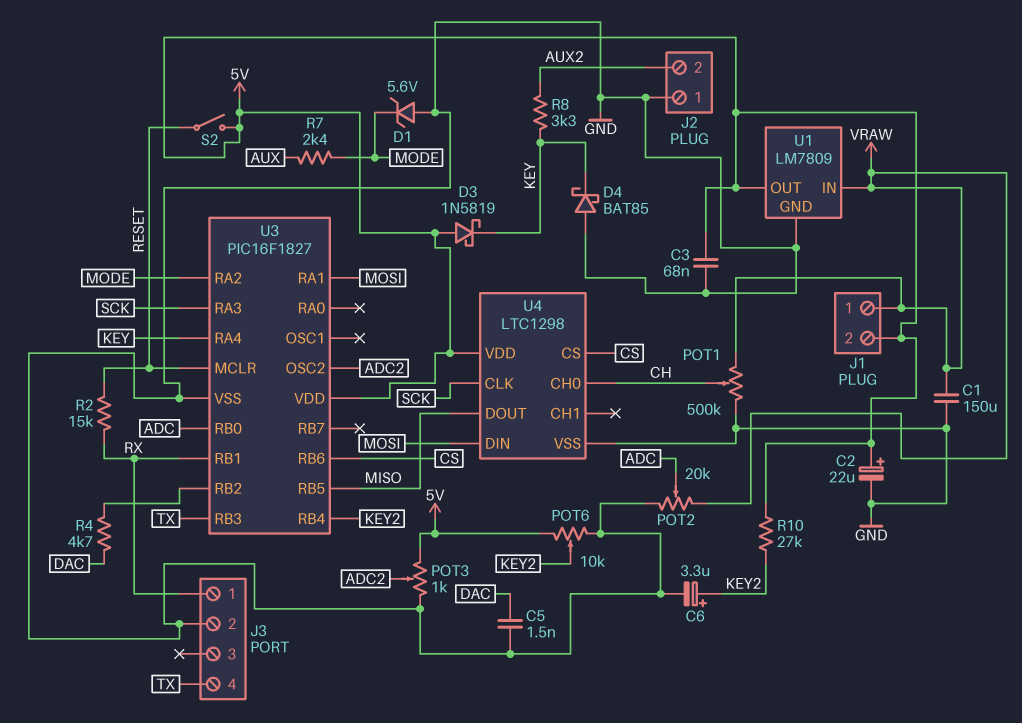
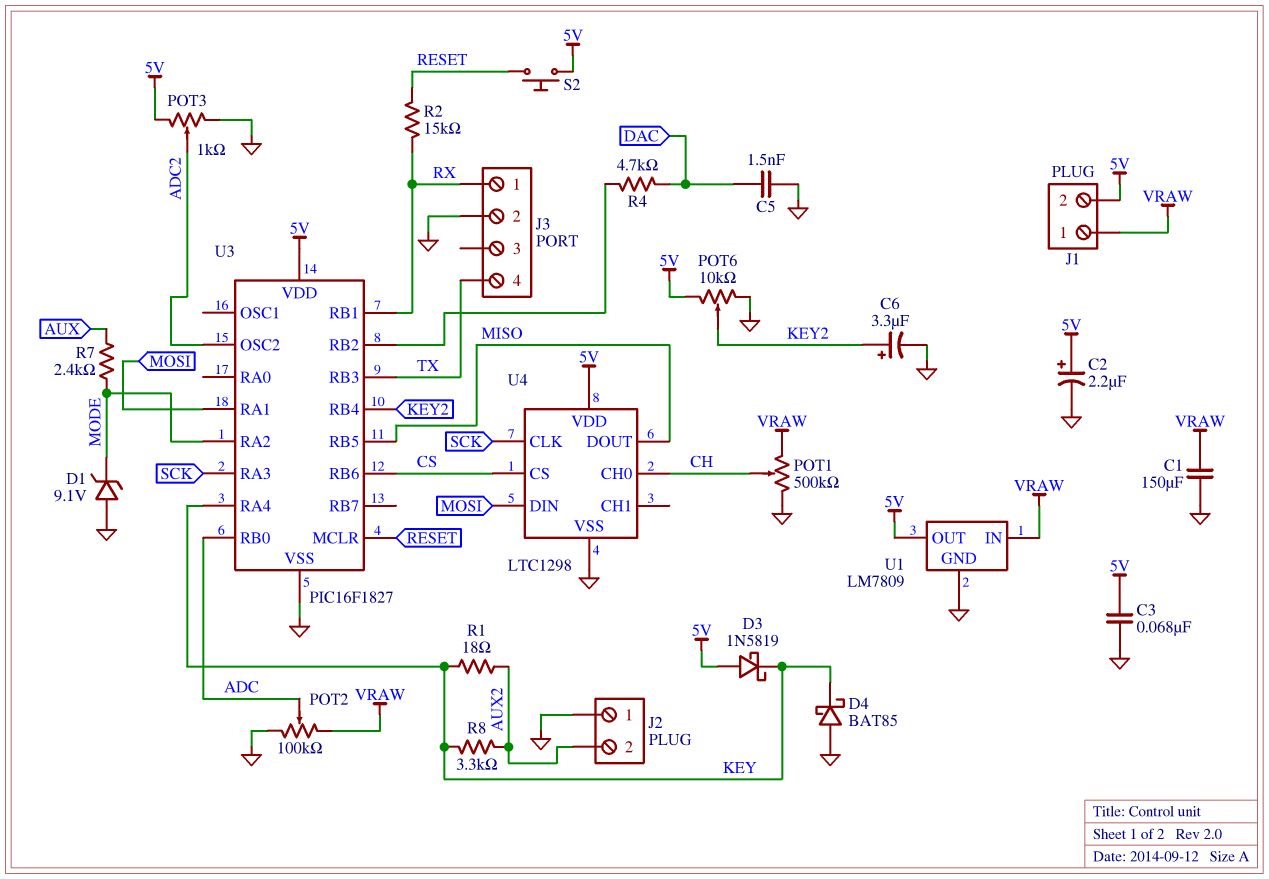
C2: 22uF (plus 5V, minus GND) -> 2.2uF (plus 5V, minus GND)
D1: zener 5.6V (A GND, K MODE) -> zener 9.1V (A GND, K MODE)
POT2: 20k (GND, VRAW, wiper ADC) -> 100k (GND, VRAW, wiper ADC)
R1: none -> 18 (AUX2, KEY)
R10: 27k (5V, KEY2) -> none
S2: switch (5V, RESET) -> button (5V, RESET)

